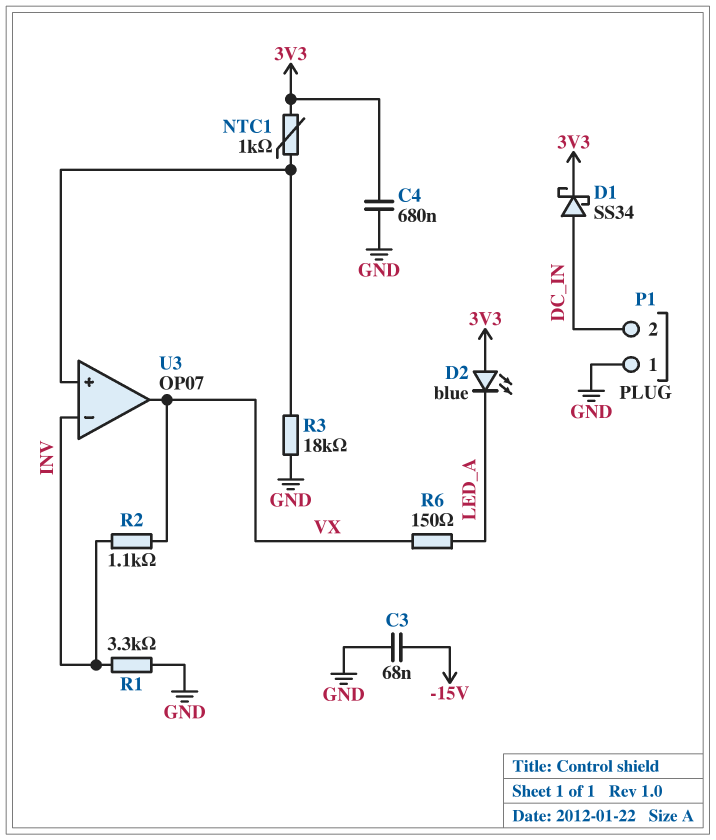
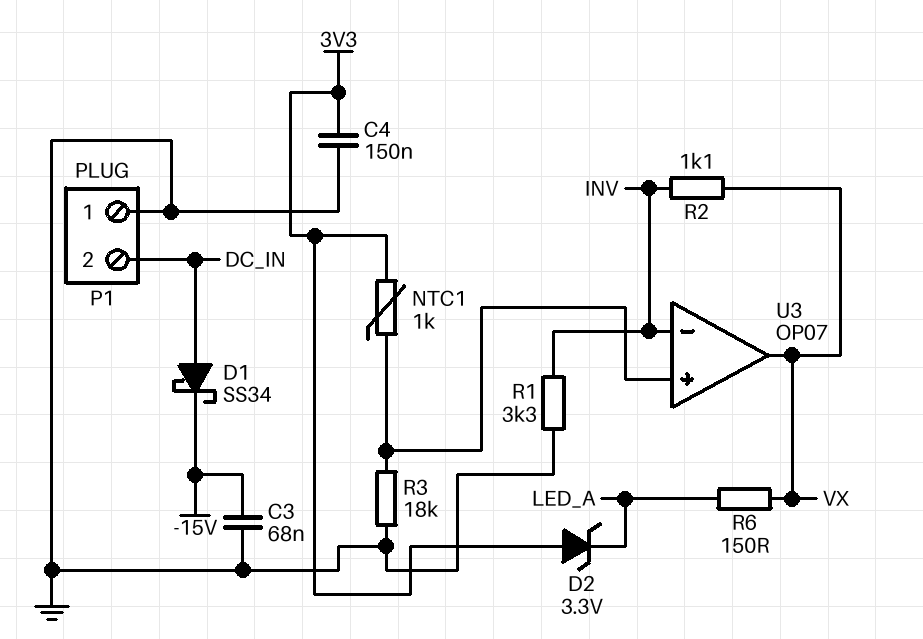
C4: 680nF (3V3, GND) -> 150nF (3V3, GND)
D1: schottky SS34 (A DC_IN, K 3V3) -> schottky SS34 (A DC_IN, K -15V)
D2: LED blue (A 3V3, K LED_A) -> zener 3.3V (A 3V3, K LED_A)

